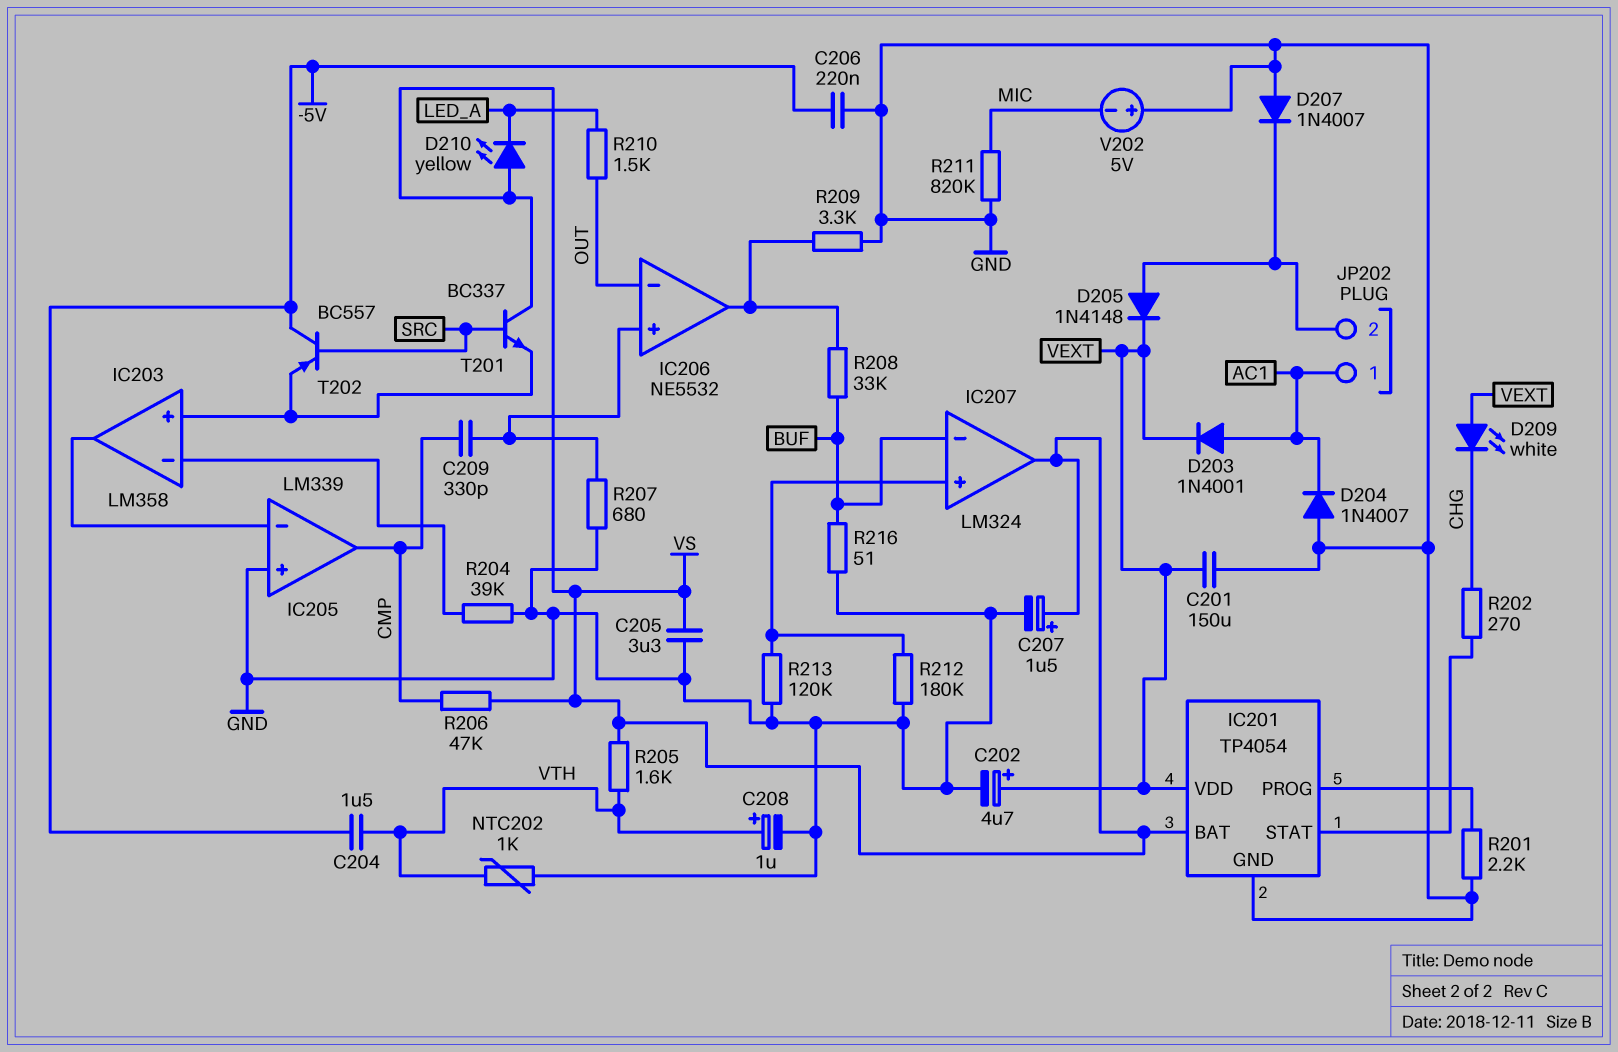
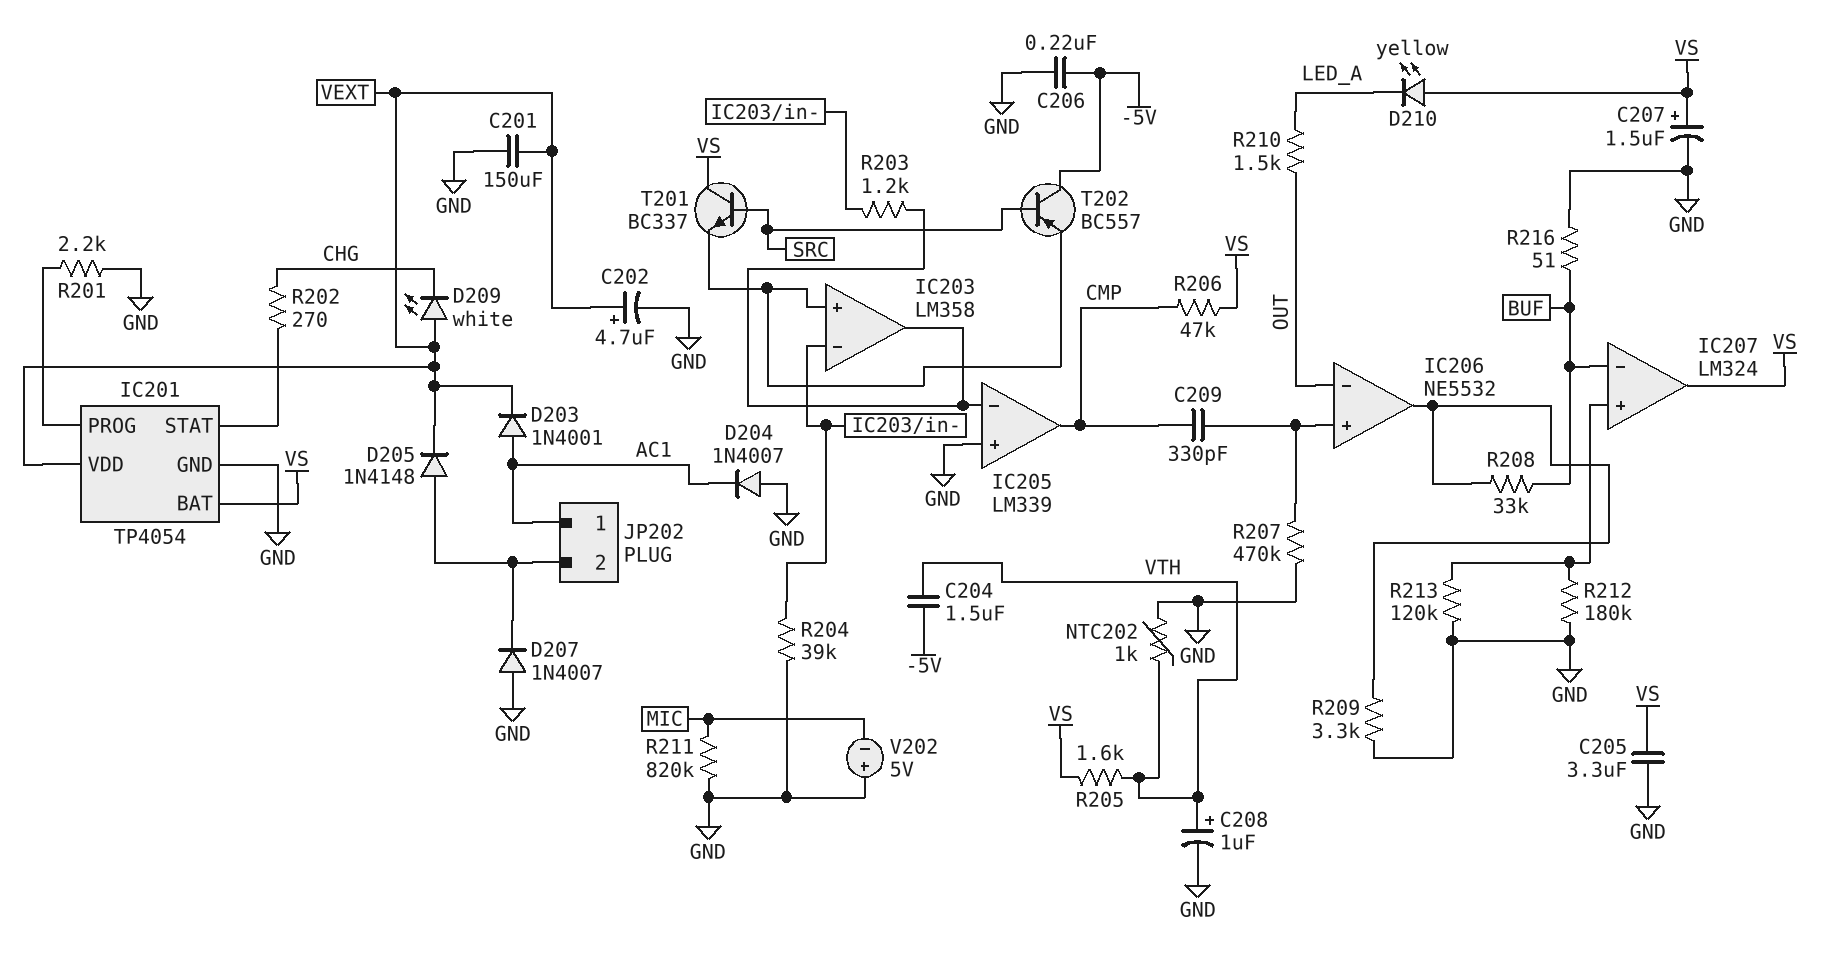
R203: none -> 1.2k (IC203/in-, IC203/out)
R207: 680 (GND, IC206/in+) -> 470k (GND, IC206/in+)

